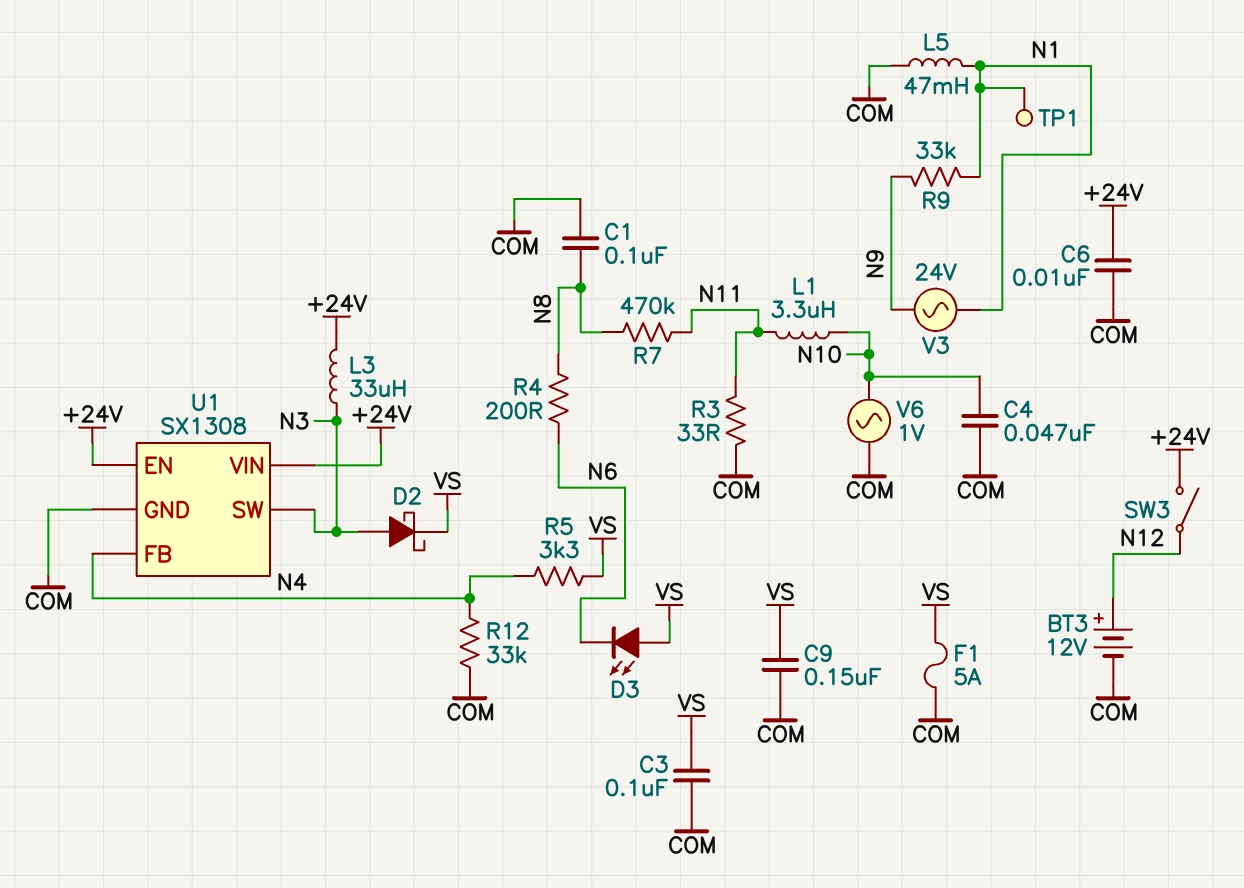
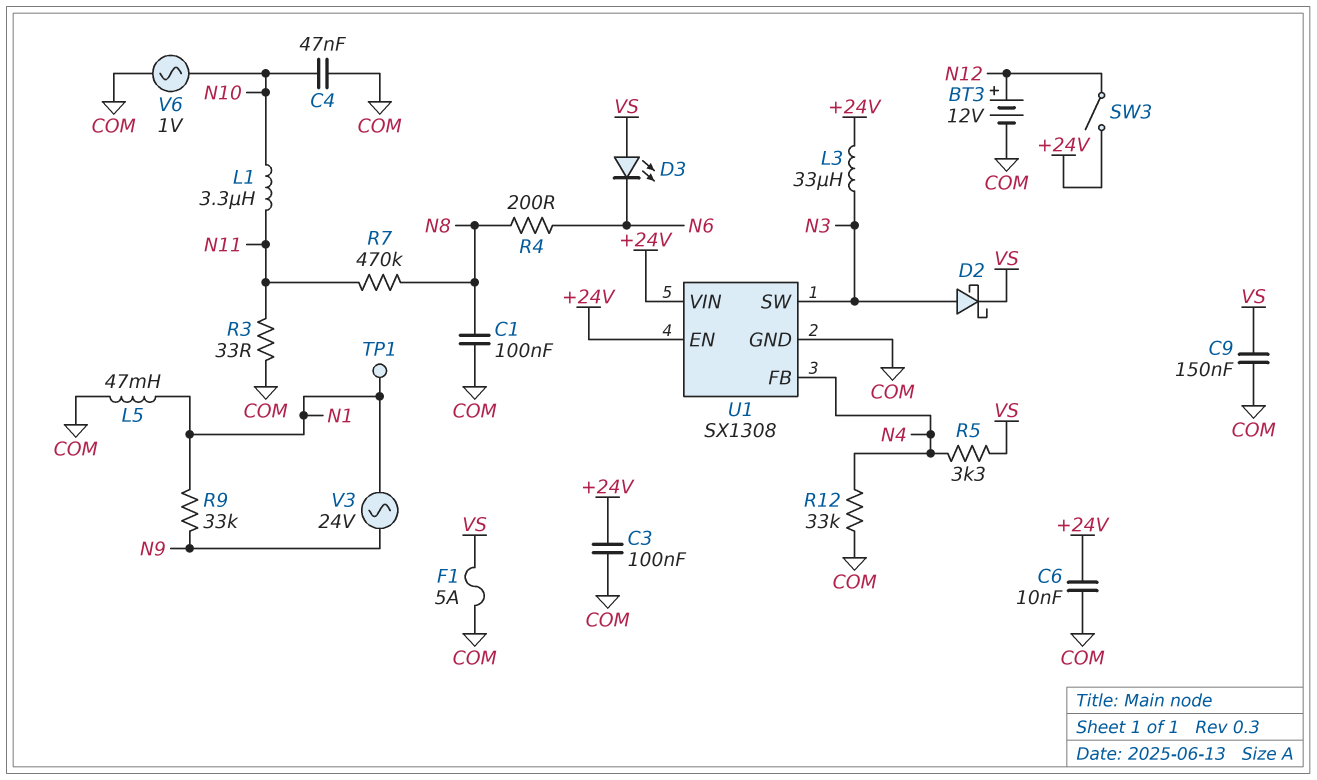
C3: 100nF (COM, VS) -> 100nF (+24V, COM)

